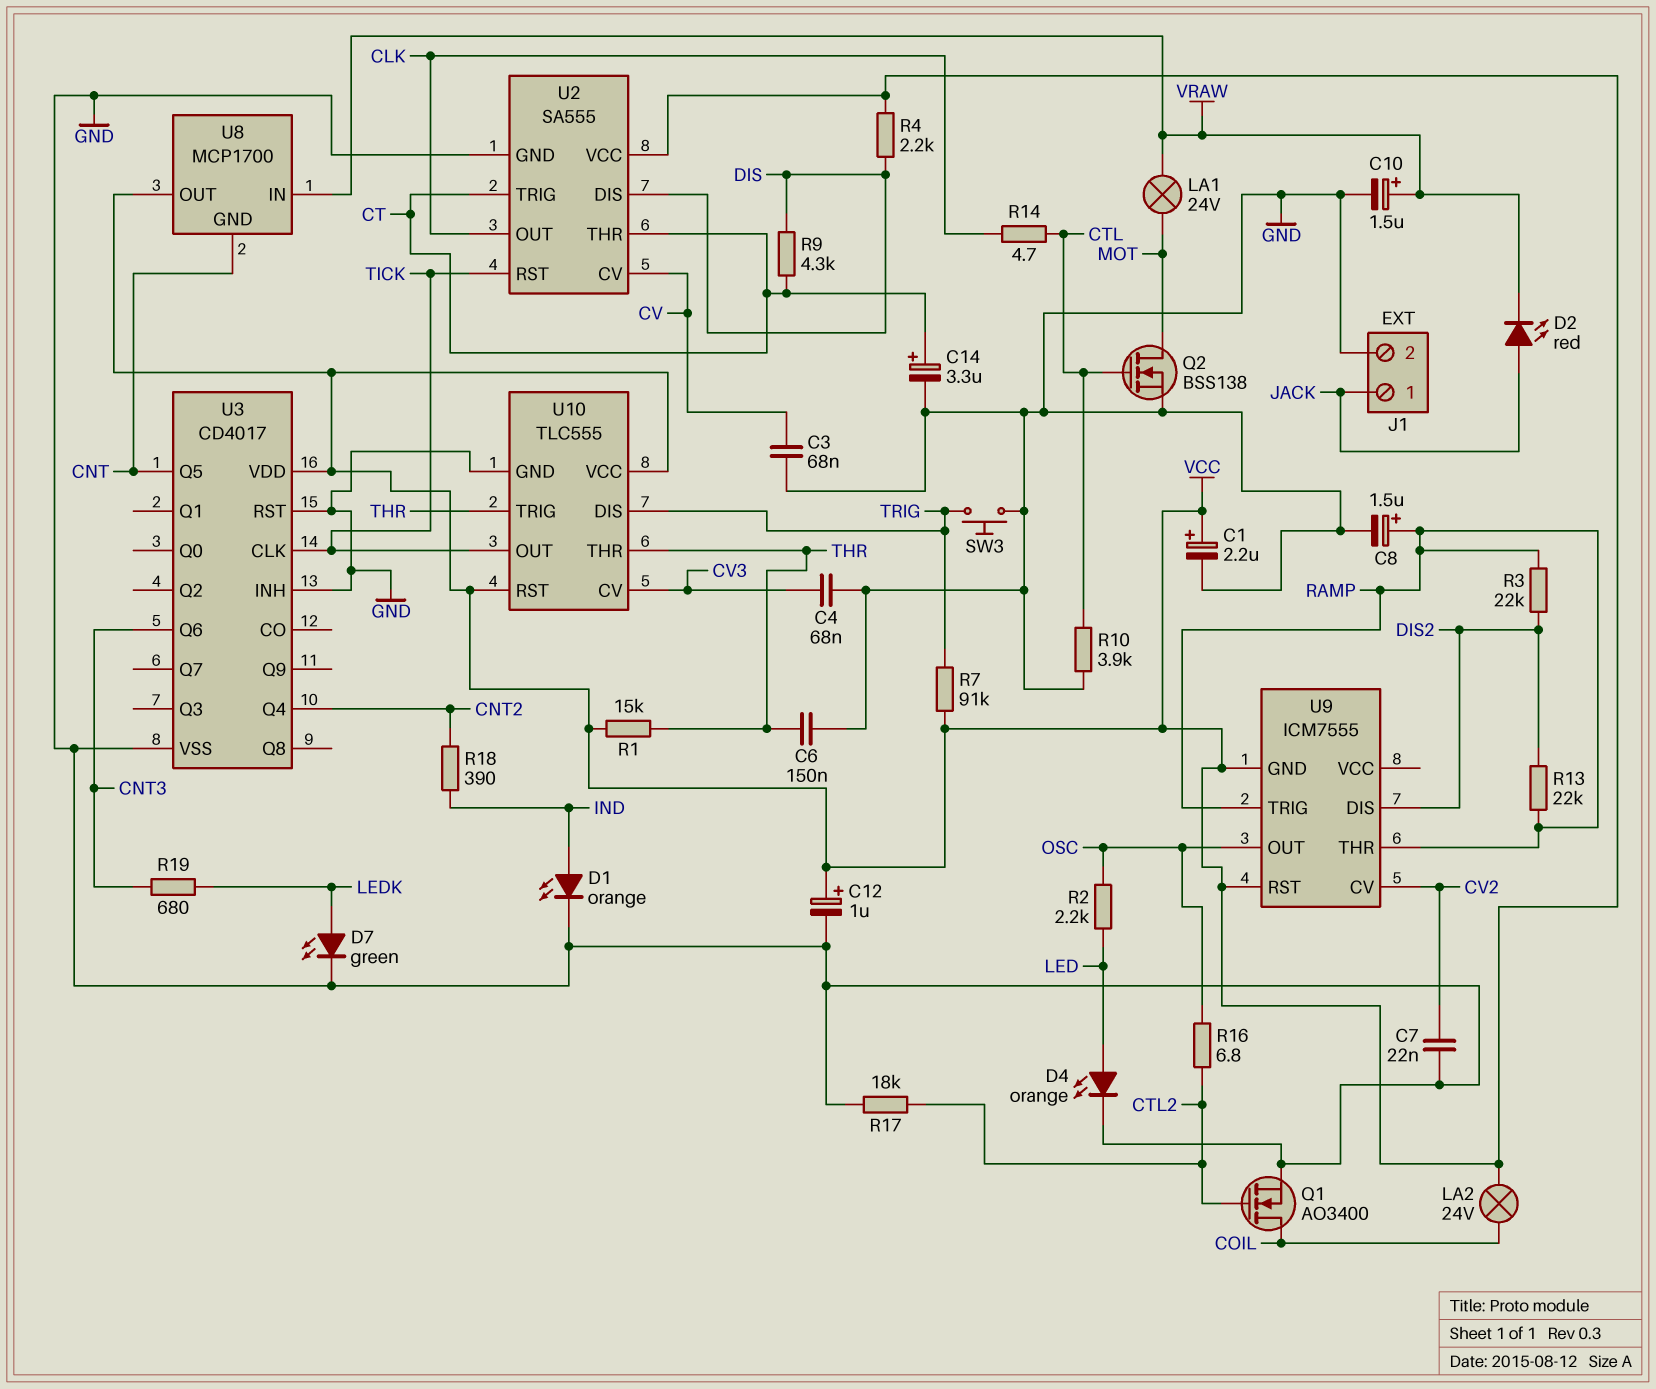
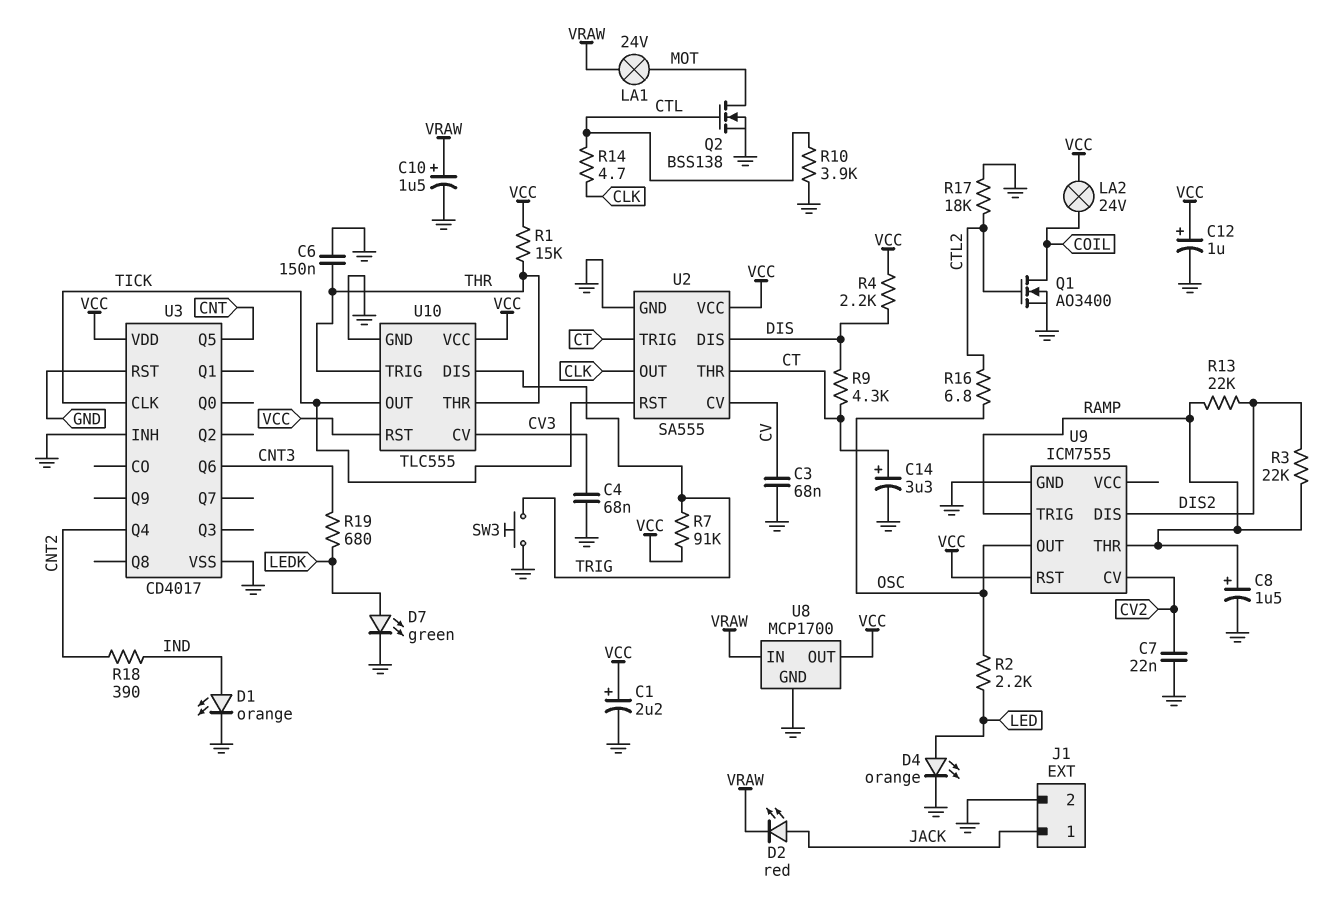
U8 pin GND: CNT -> GND
U9 pin GND: VCC -> GND

